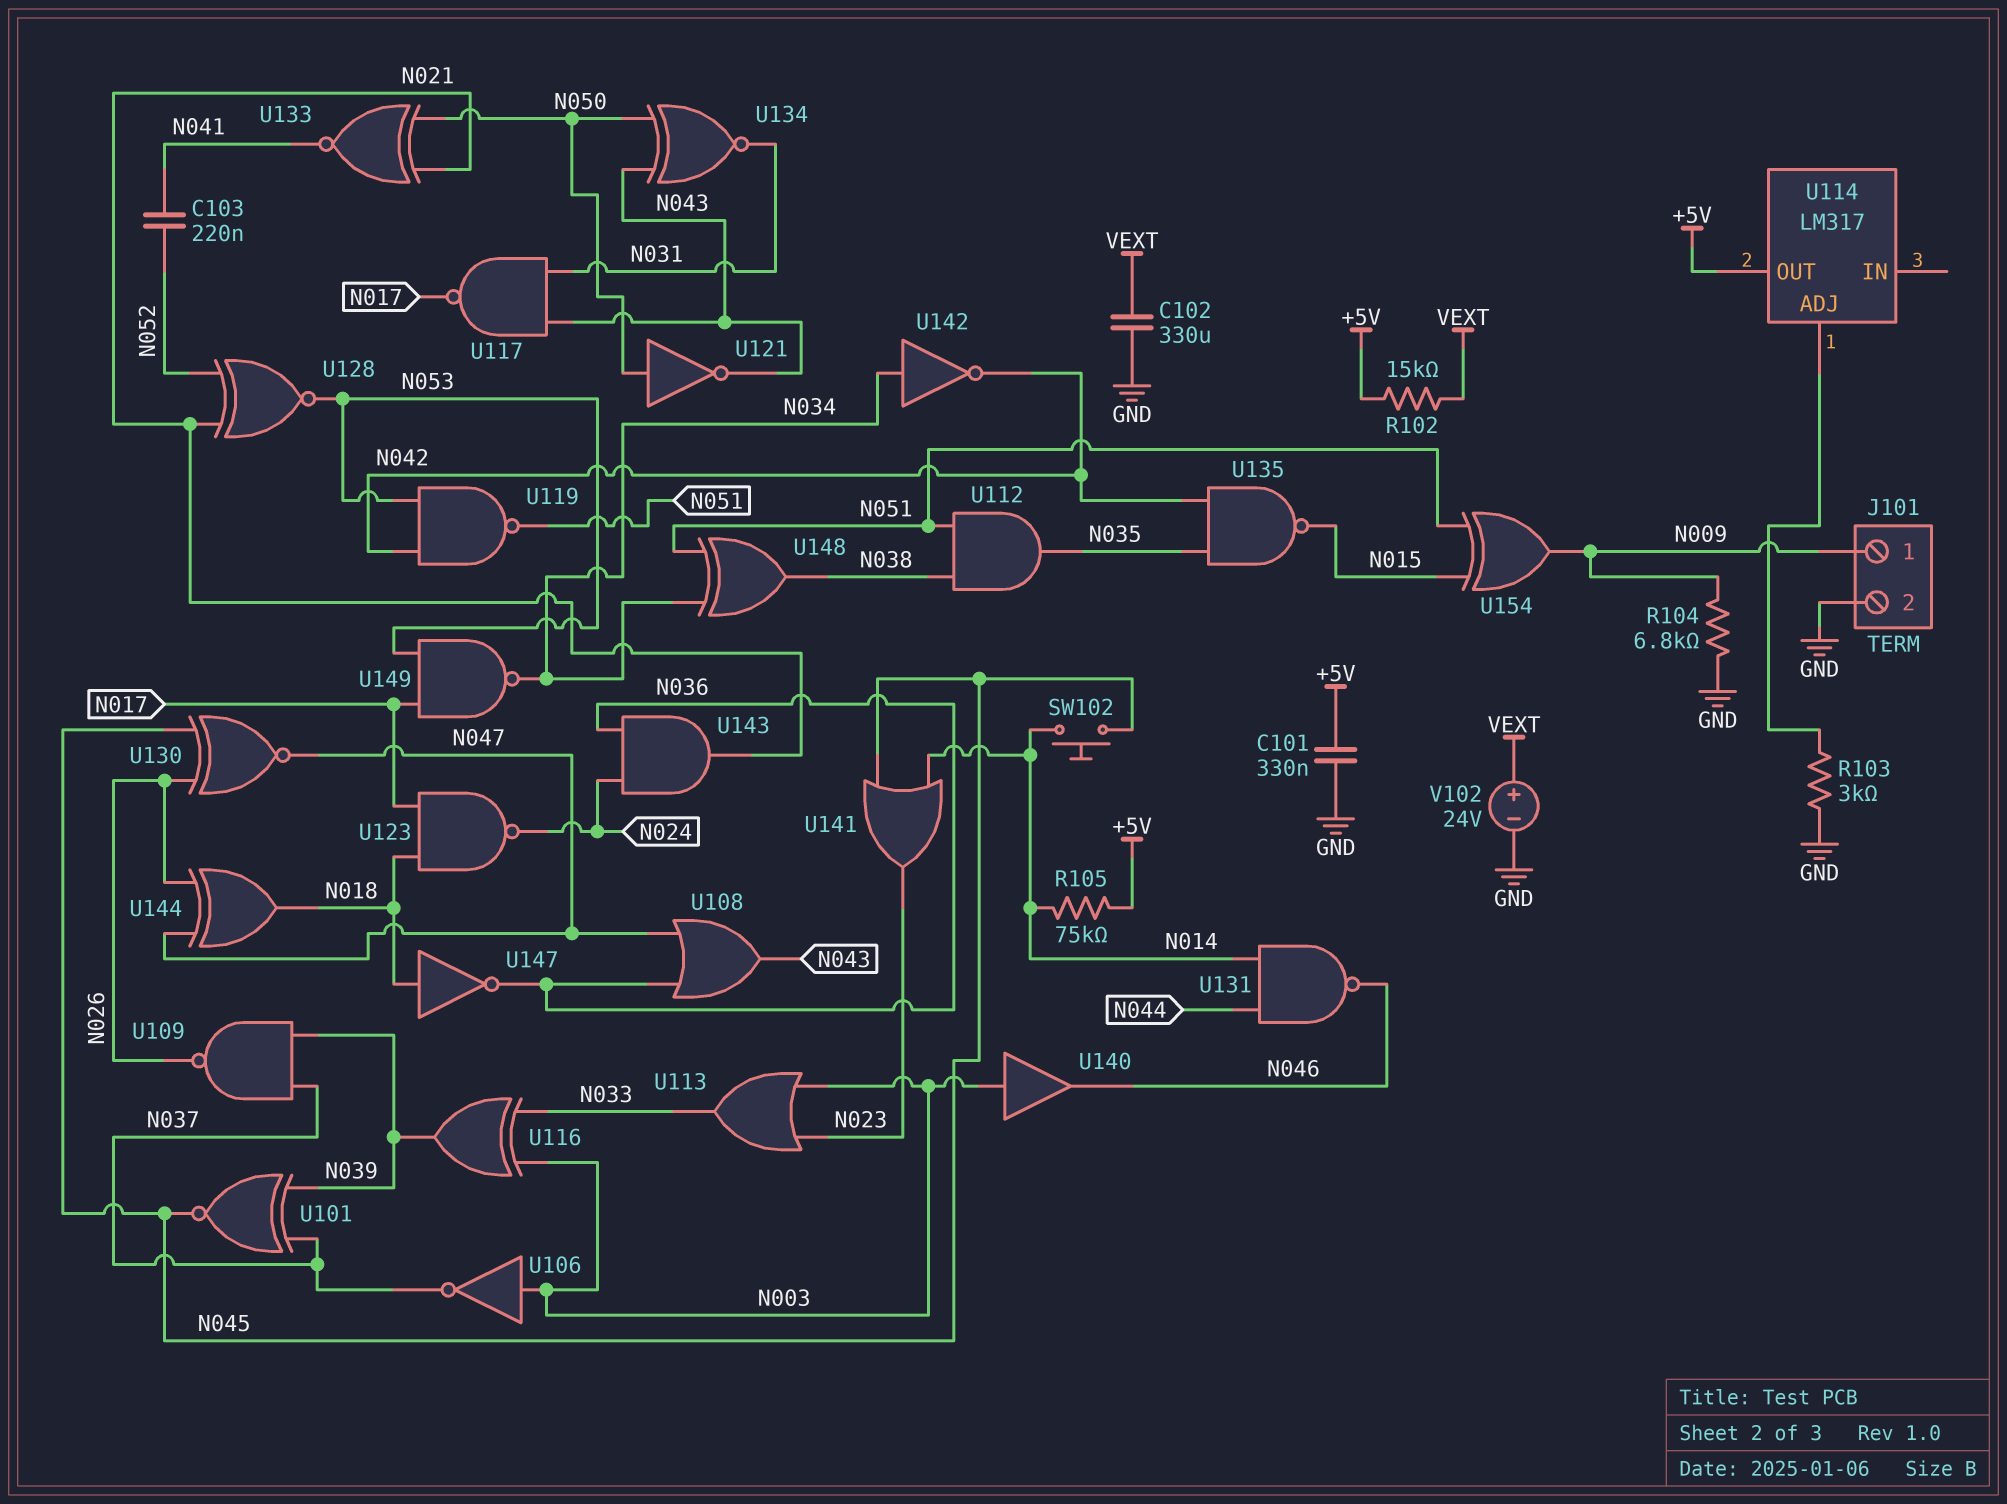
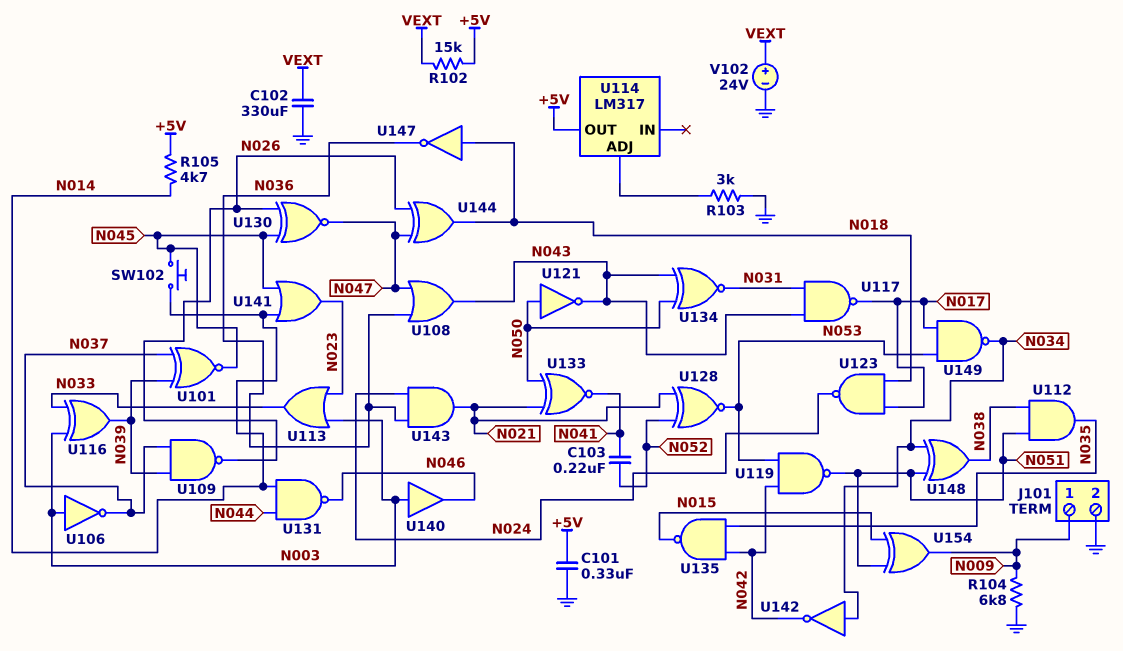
R105: 75k (+5V, N014) -> 4.7k (+5V, N014)

